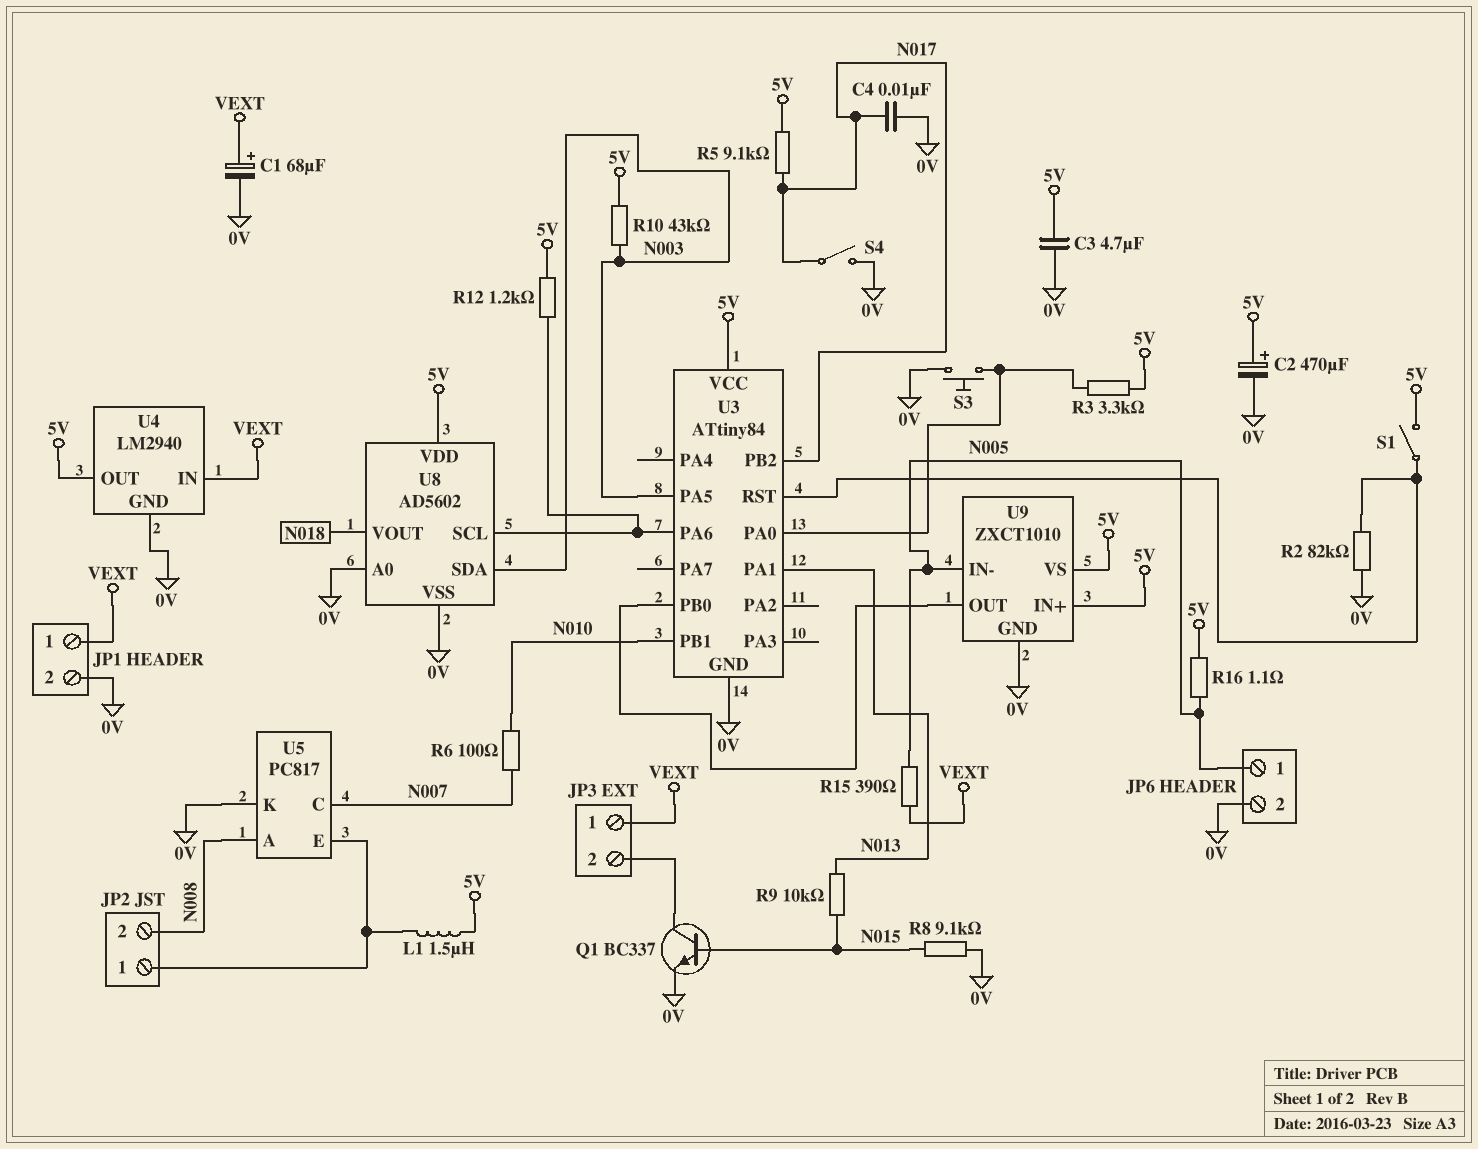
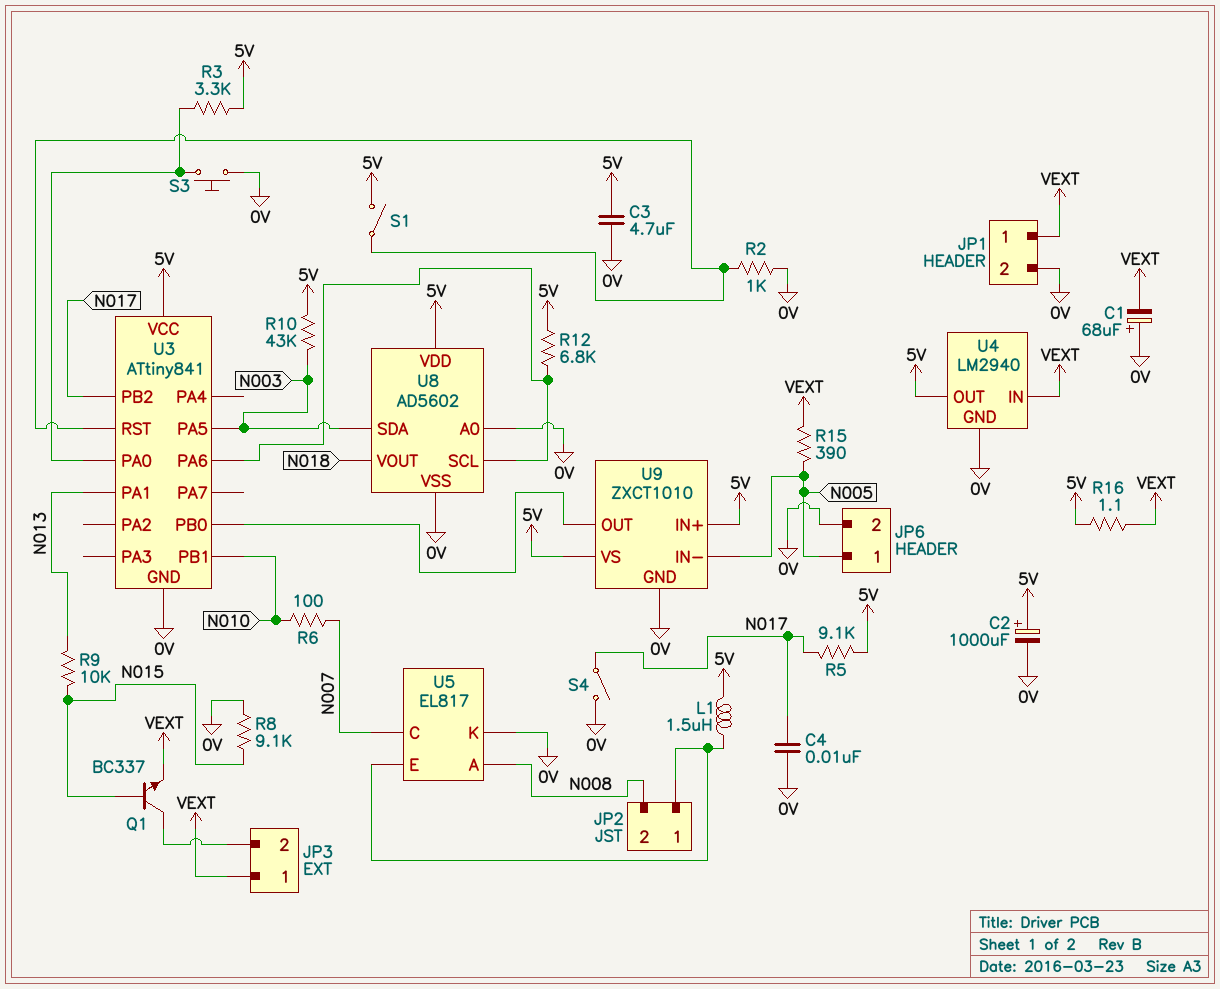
C1: 68uF (plus VEXT, minus 0V) -> 68uF (plus 0V, minus VEXT)
C2: 470uF (plus 5V, minus 0V) -> 1000uF (plus 5V, minus 0V)
Q1: NPN BC337 (B N015, C JP3/2, E 0V) -> NPN BC337 (B N015, C JP3/2, E VEXT)
R2: 82k (0V, U3/RST) -> 1k (0V, U3/RST)
R12: 1.2k (5V, U3/PA6) -> 6.8k (5V, U3/PA6)
R16: 1.1 (5V, N005) -> 1.1 (5V, VEXT)
U3: ATtiny84 -> ATtiny841
U5: PC817 -> EL817

